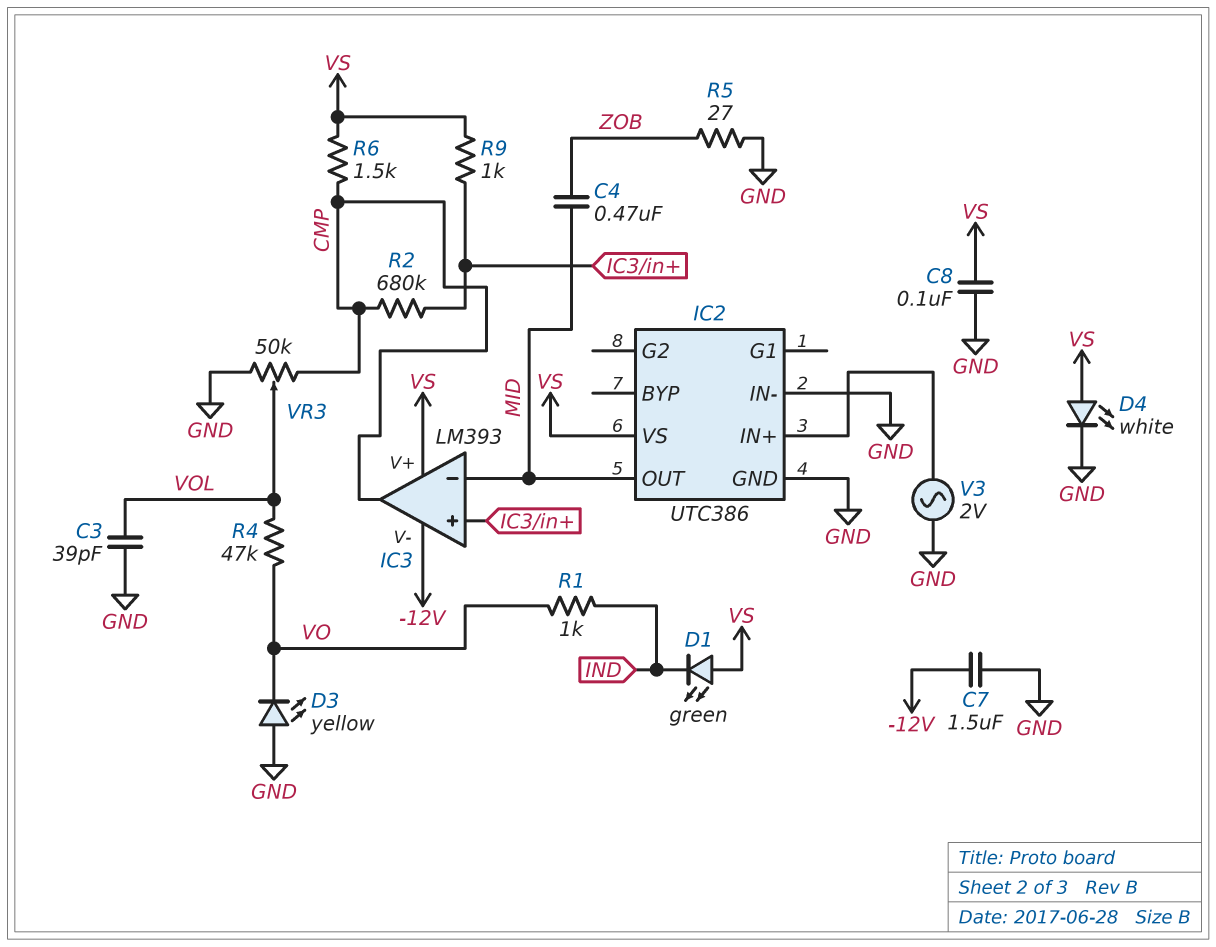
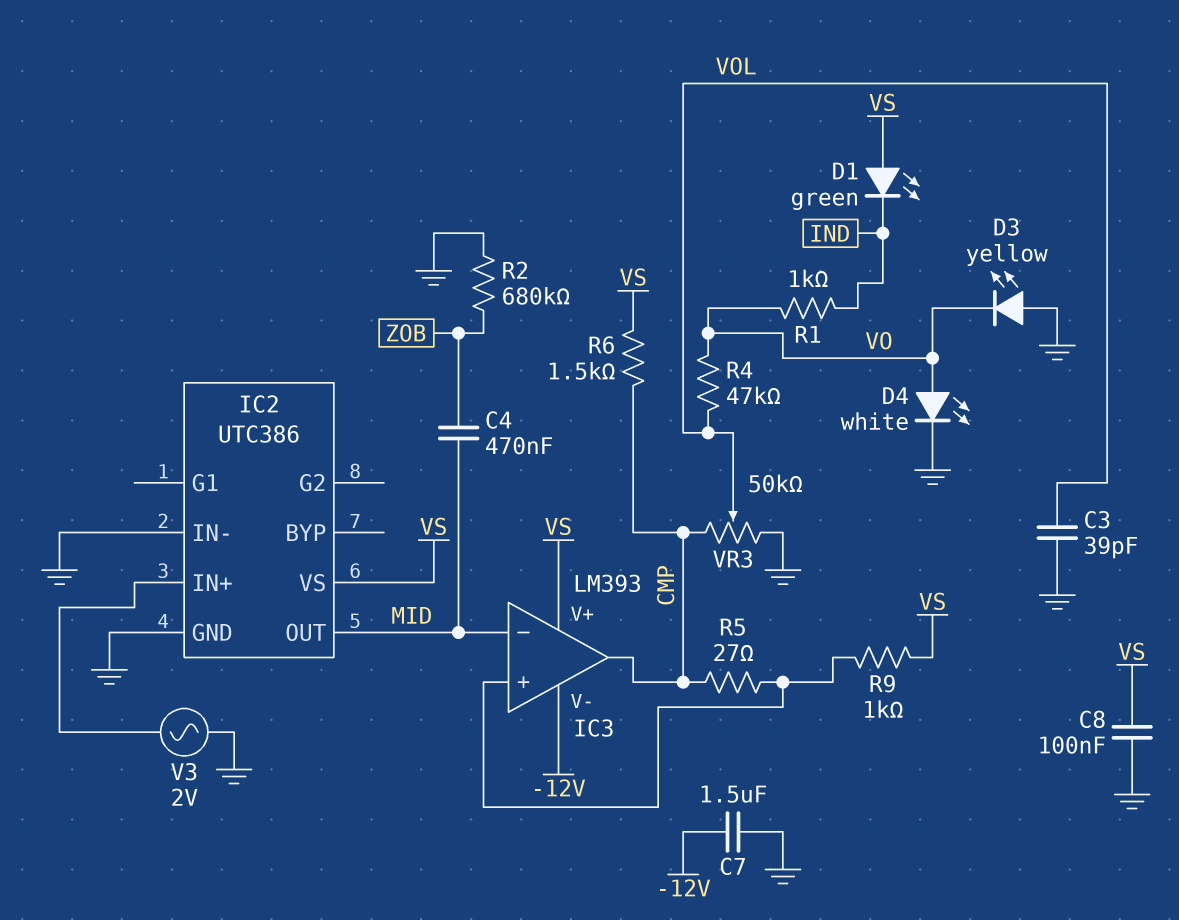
D4: LED white (A VS, K GND) -> LED white (A VO, K GND)
R2: 680k (CMP, IC3/in+) -> 680k (GND, ZOB)
R5: 27 (GND, ZOB) -> 27 (CMP, IC3/in+)

